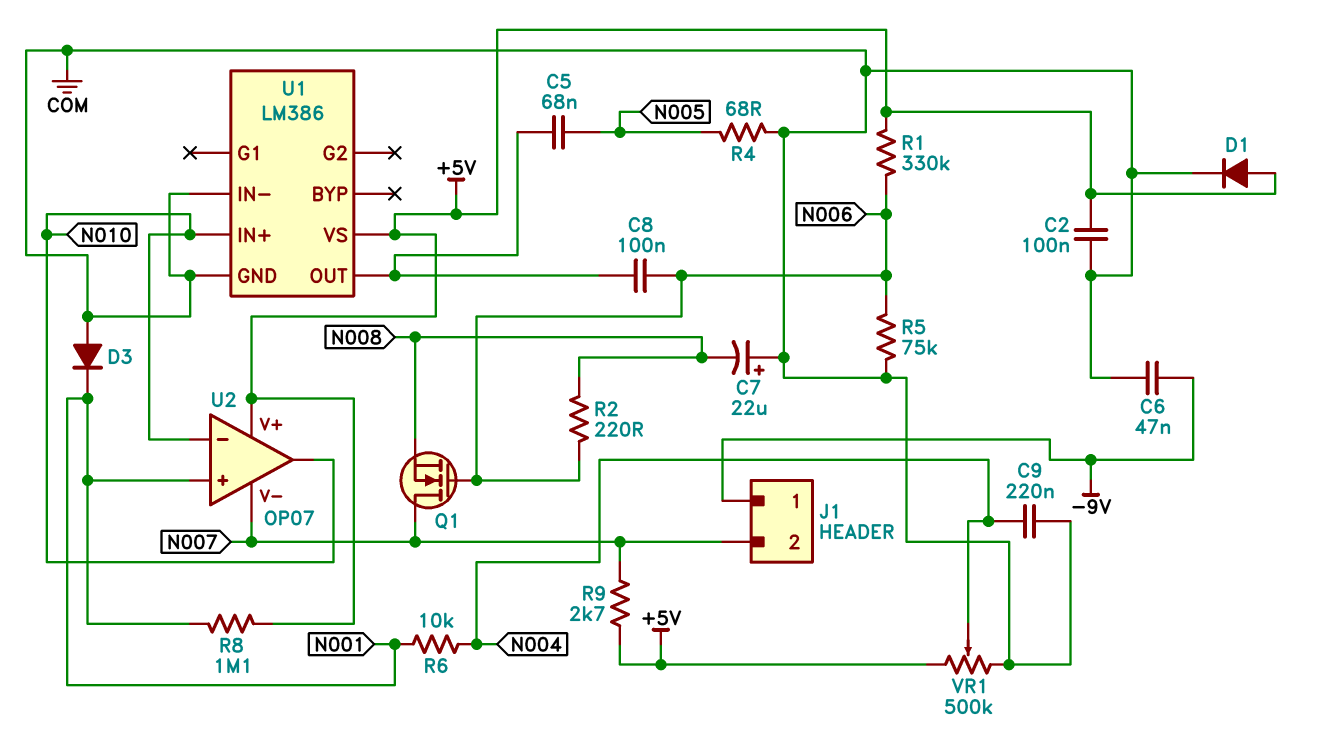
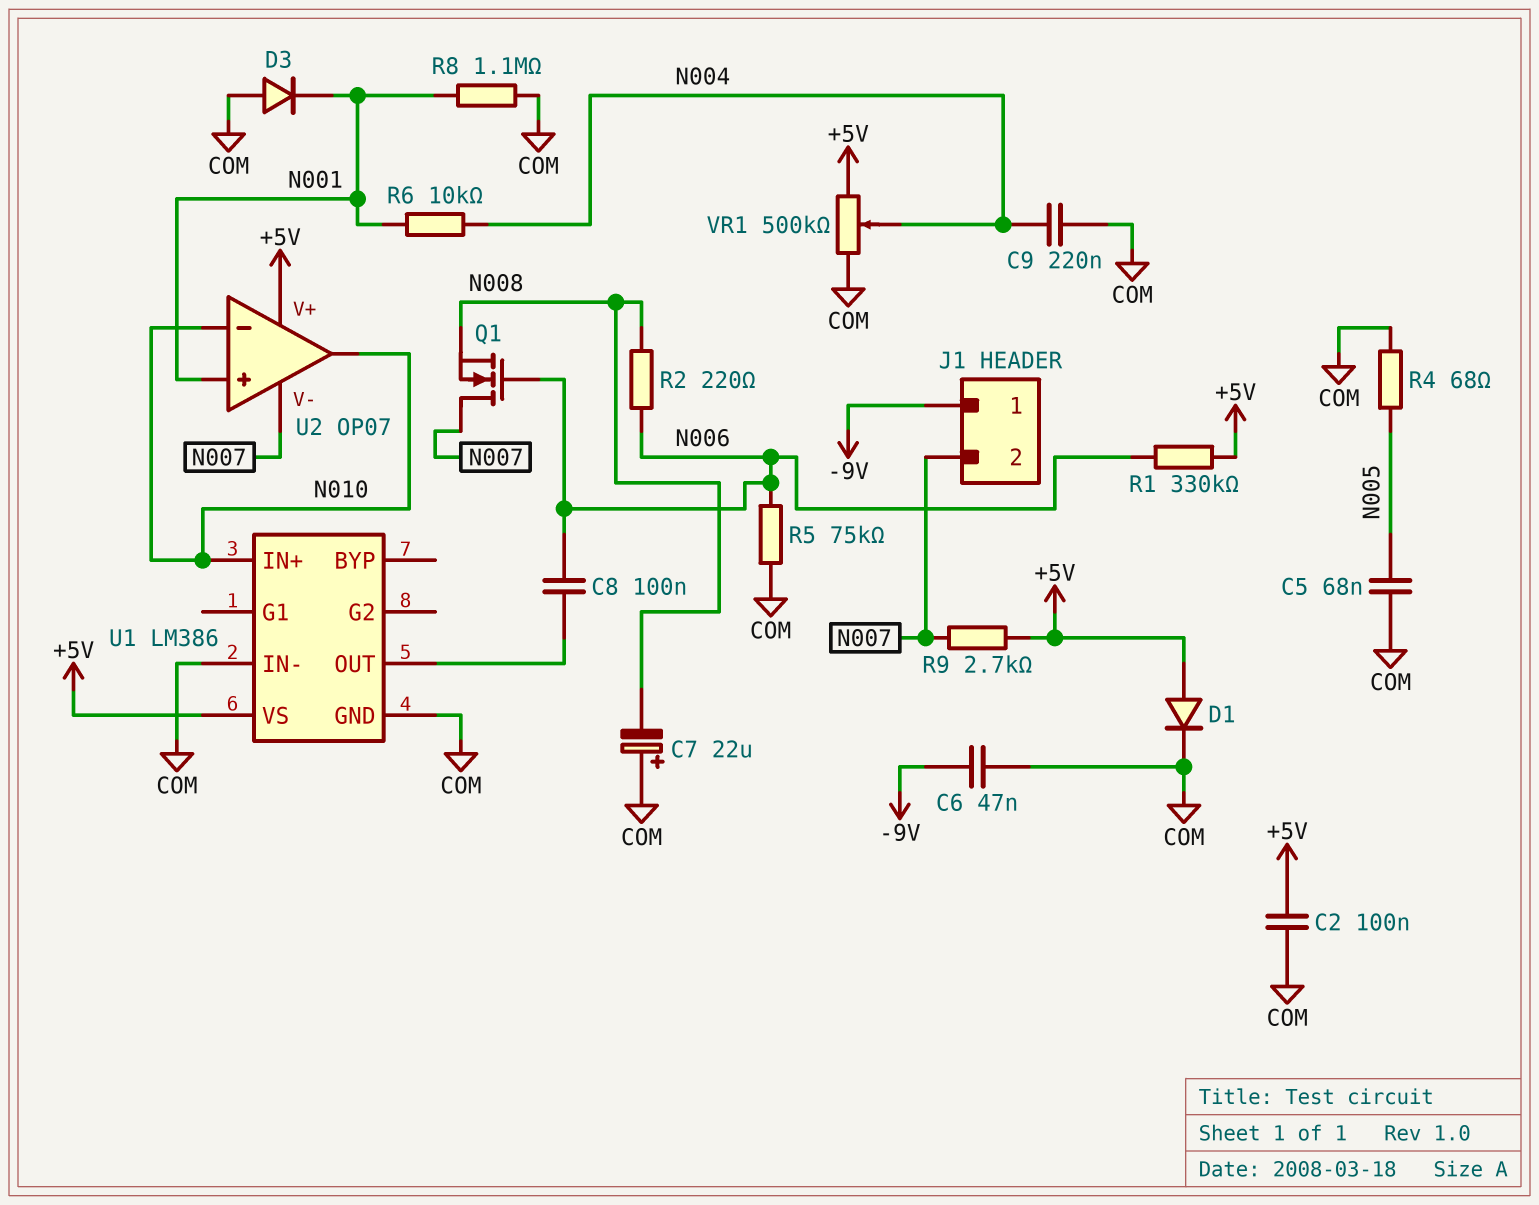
C5: 68nF (N005, U1/OUT) -> 68nF (COM, N005)
R8: 1.1M (+5V, N001) -> 1.1M (COM, N001)

